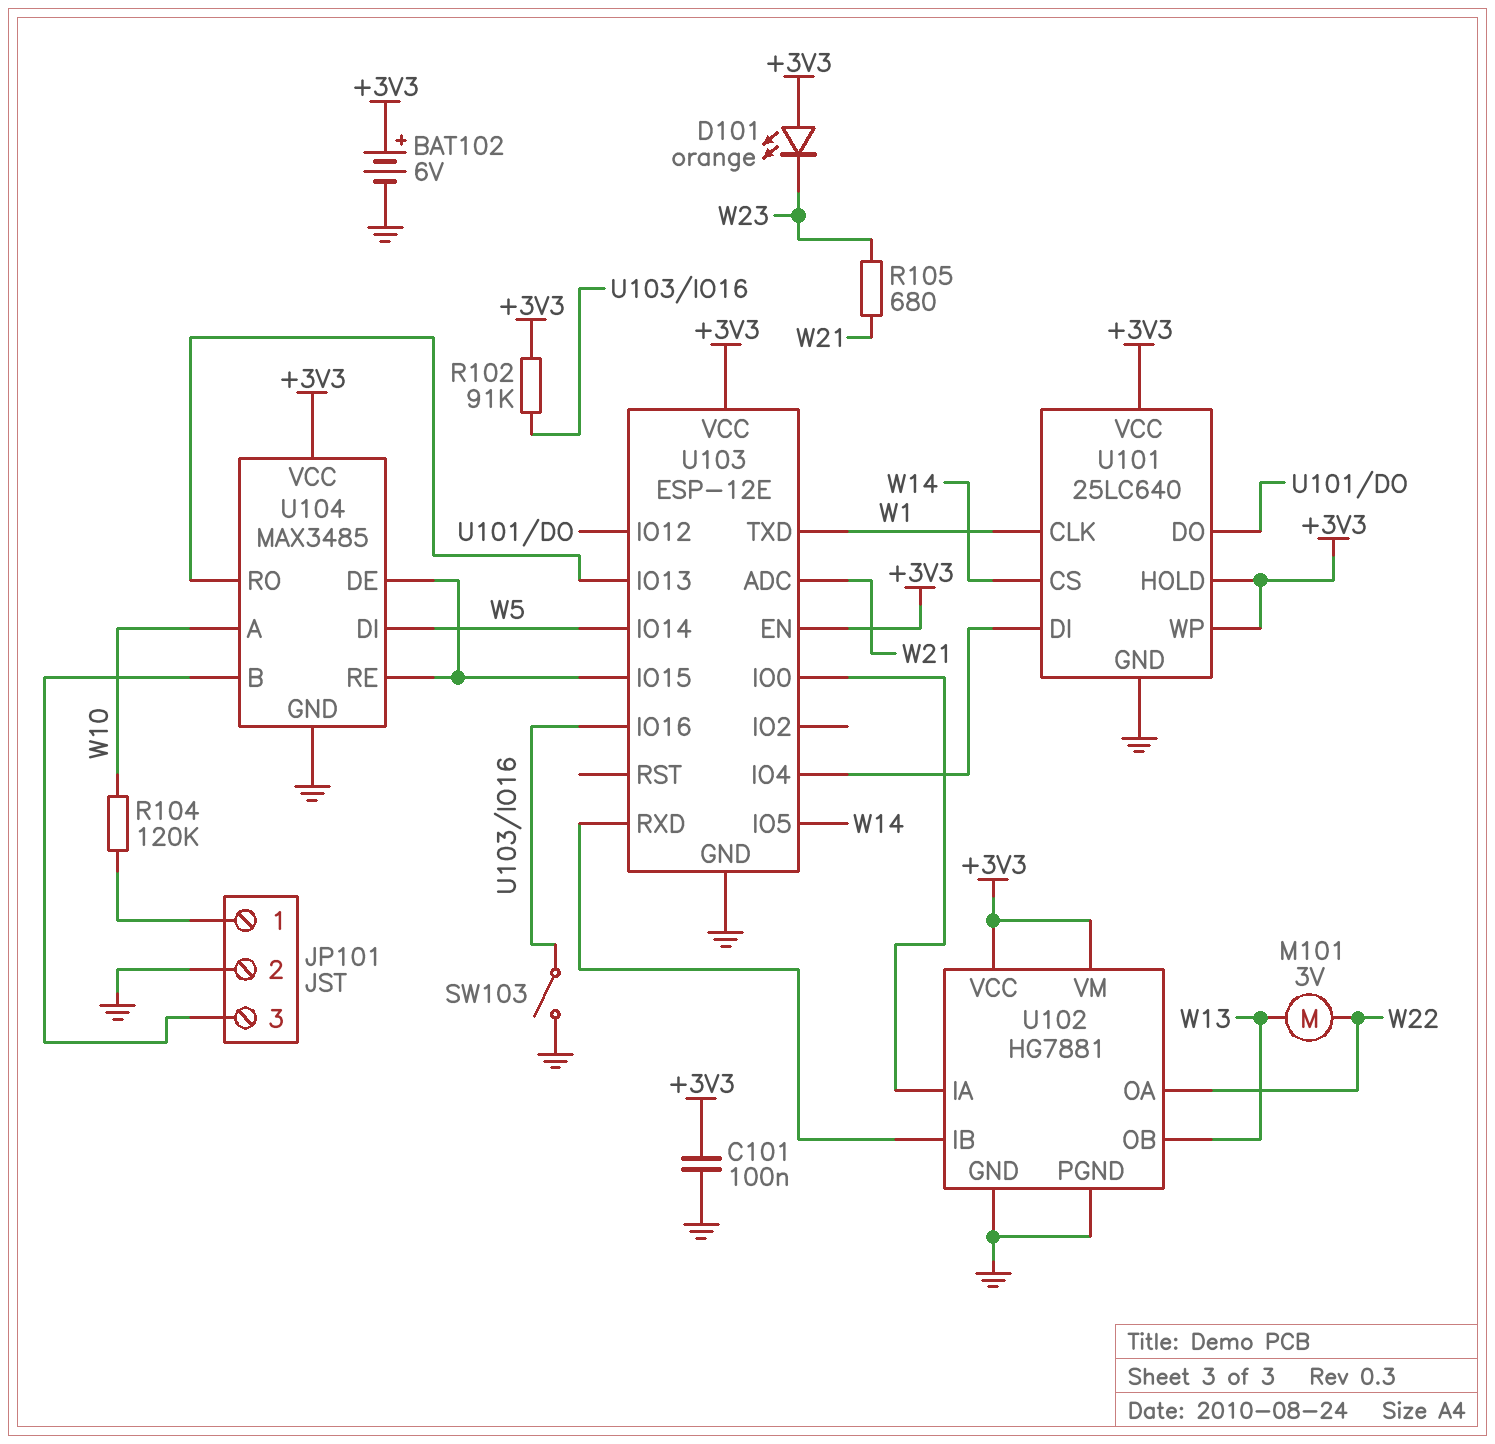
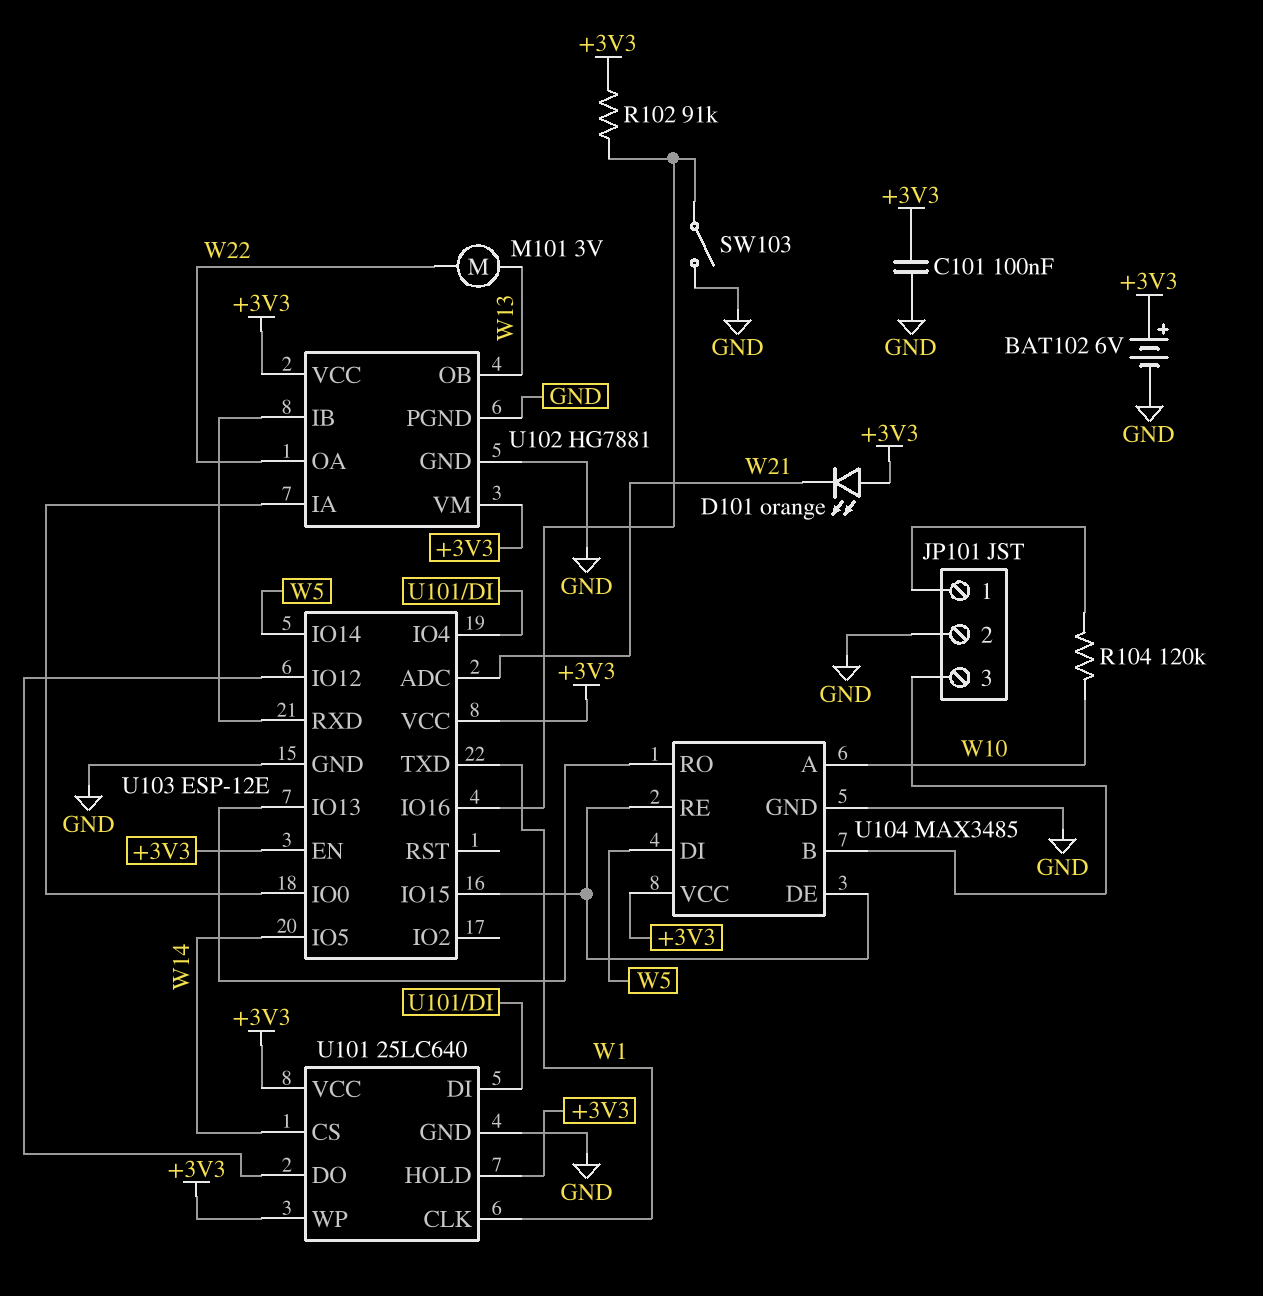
D101: LED orange (A +3V3, K W23) -> LED orange (A +3V3, K W21)
R105: 680 (W21, W23) -> none

